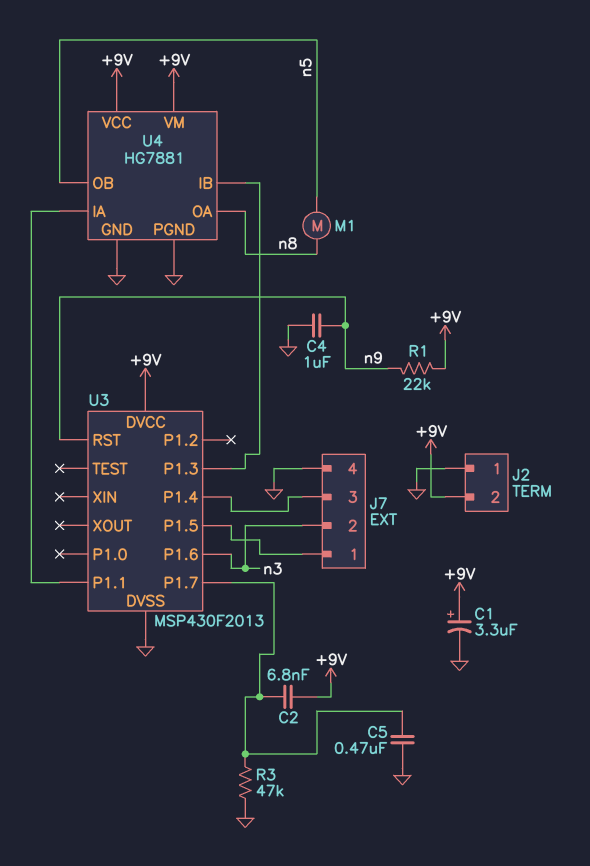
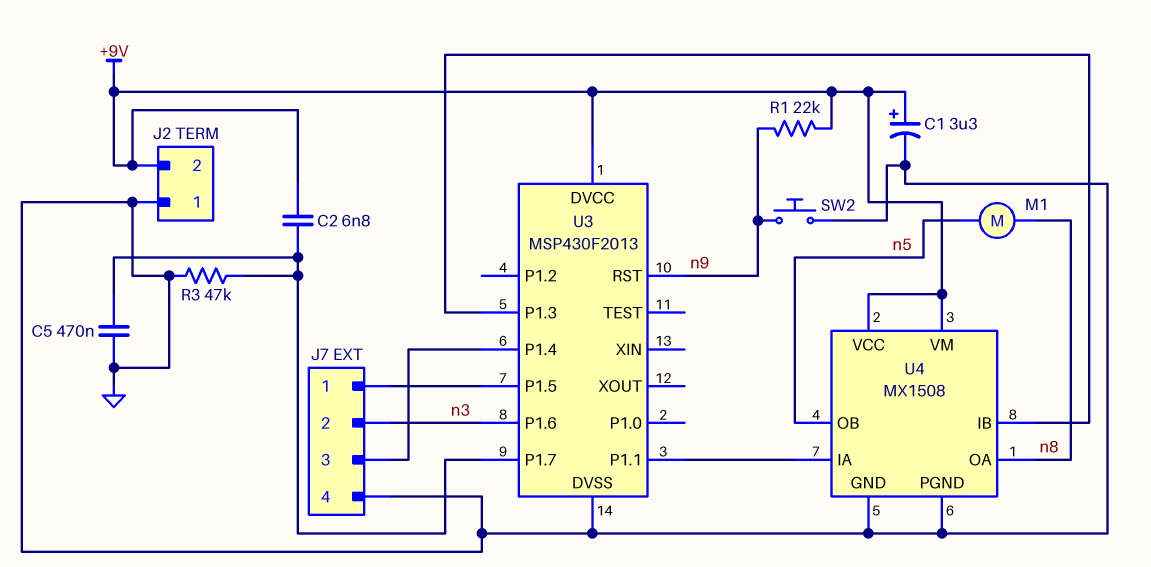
C4: 1uF (GND, n9) -> none
SW2: none -> button (GND, n9)
U4: HG7881 -> MX1508

